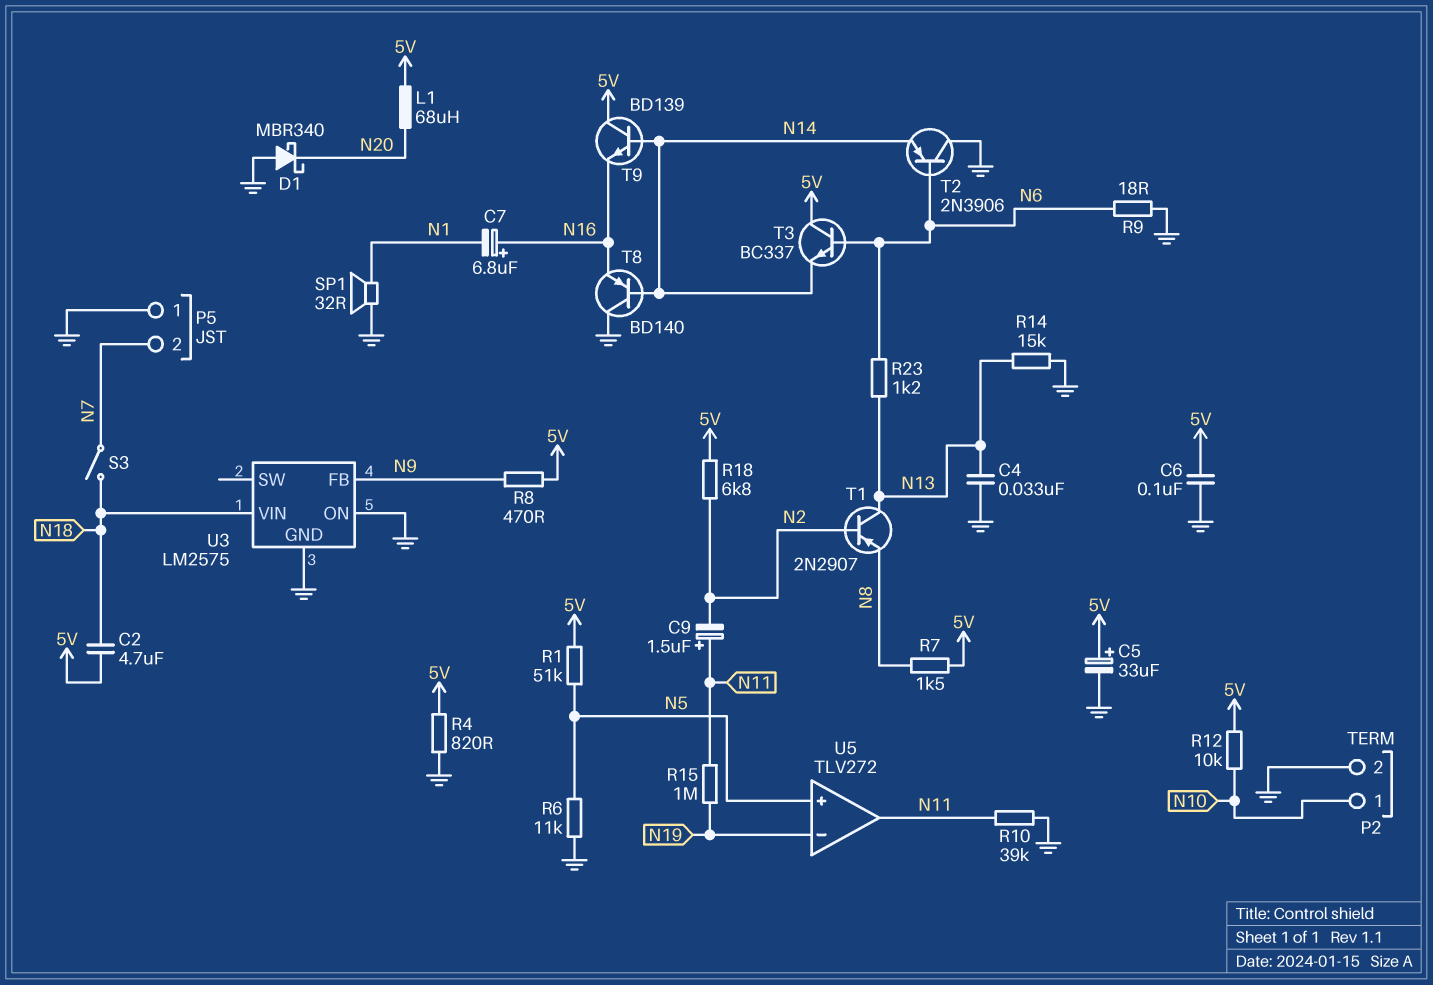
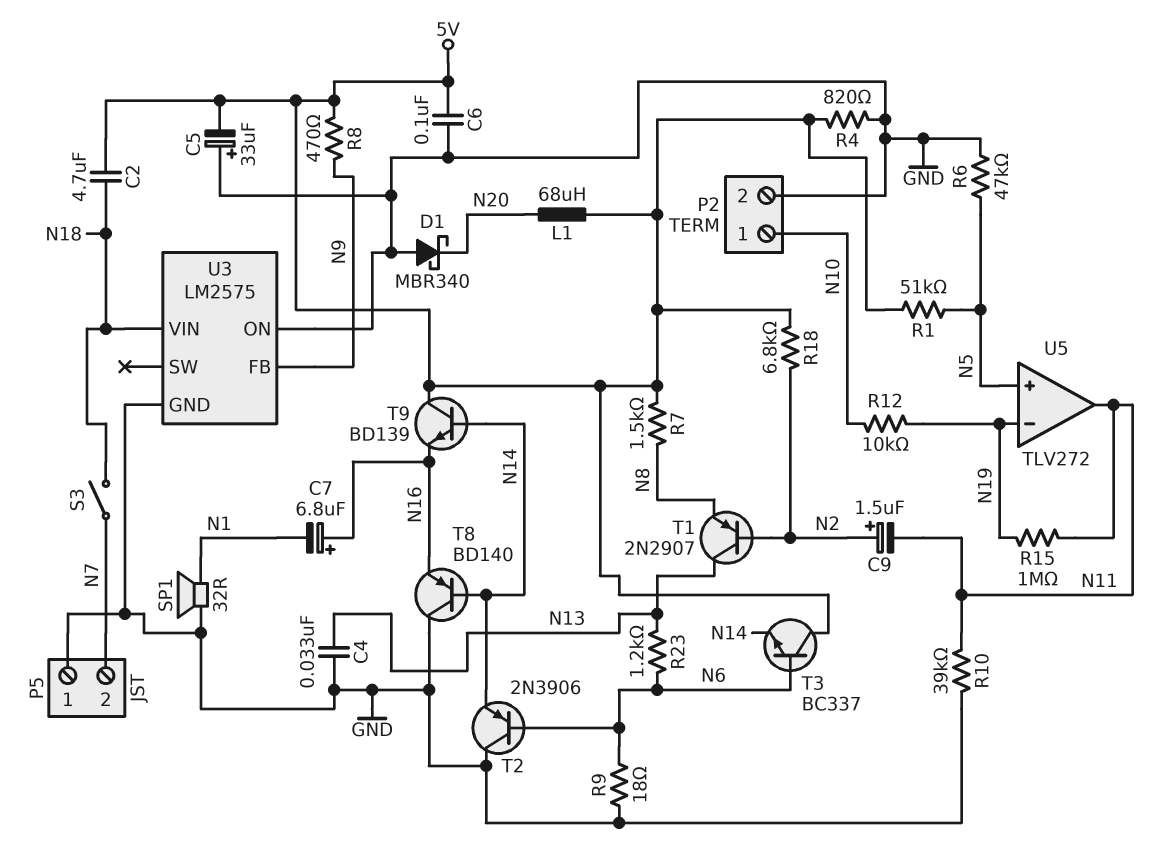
C5: 33uF (plus 5V, minus GND) -> 33uF (plus GND, minus 5V)
C9: 1.5uF (plus N11, minus N2) -> 1.5uF (plus N2, minus N11)
R6: 11k (GND, N5) -> 47k (GND, N5)
R12: 10k (5V, N10) -> 10k (N10, N19)
R14: 15k (GND, N13) -> none

